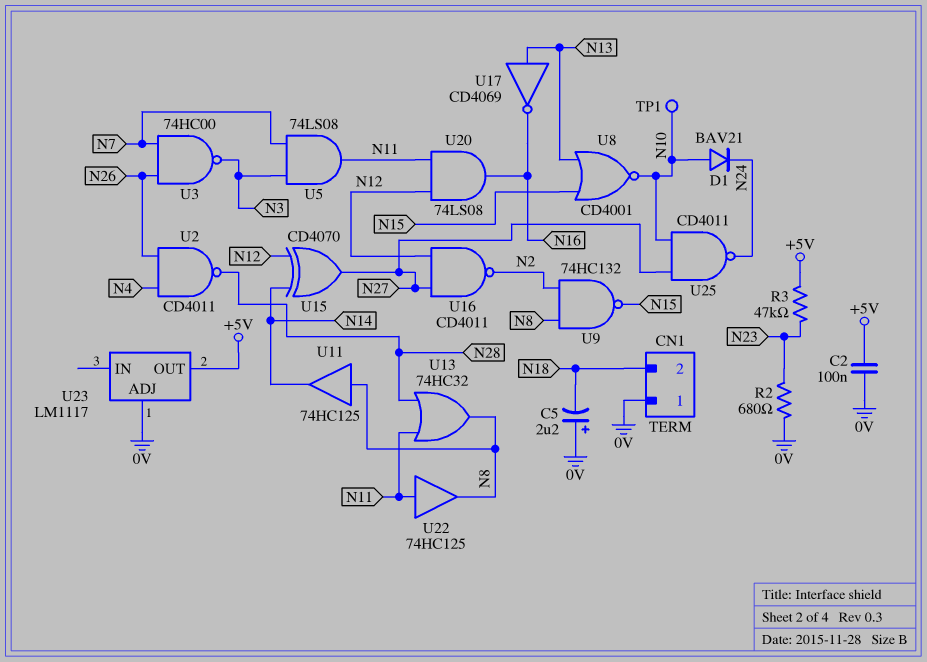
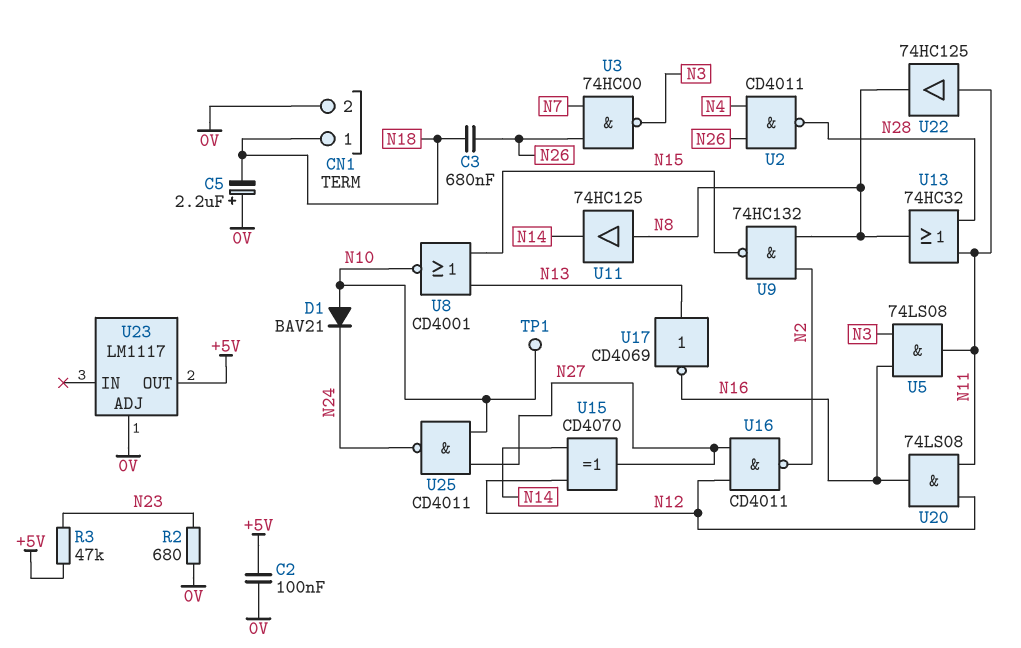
C3: none -> 680nF (N18, N26)
CN1 pin 1: 0V -> N18
CN1 pin 2: N18 -> 0V
U5: AND 74LS08 (in N3, in N7, out N11) -> AND 74LS08 (in N3, in N16, out N11)

